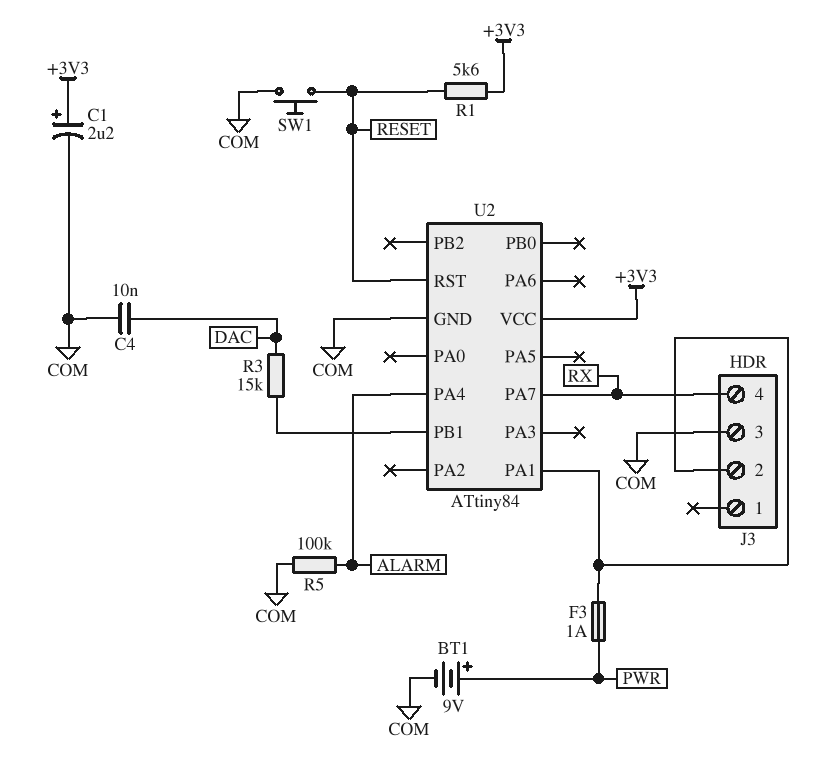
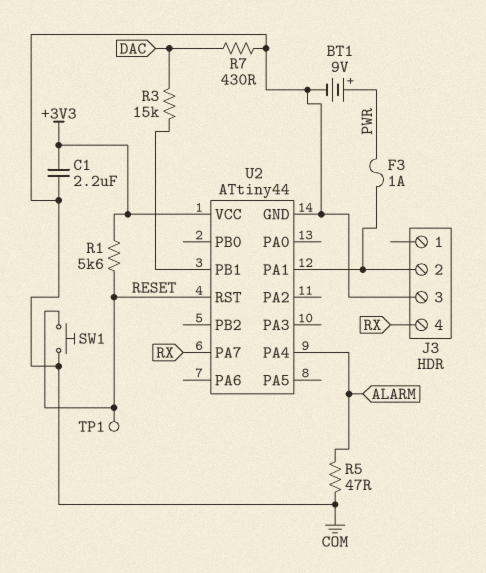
C1: 2.2uF (plus +3V3, minus COM) -> 2.2uF (+3V3, COM)
C4: 10nF (COM, DAC) -> none
R5: 100k (ALARM, COM) -> 47 (ALARM, COM)
R7: none -> 430 (COM, DAC)
TP1: none -> test point (RESET)
U2: ATtiny84 -> ATtiny44

